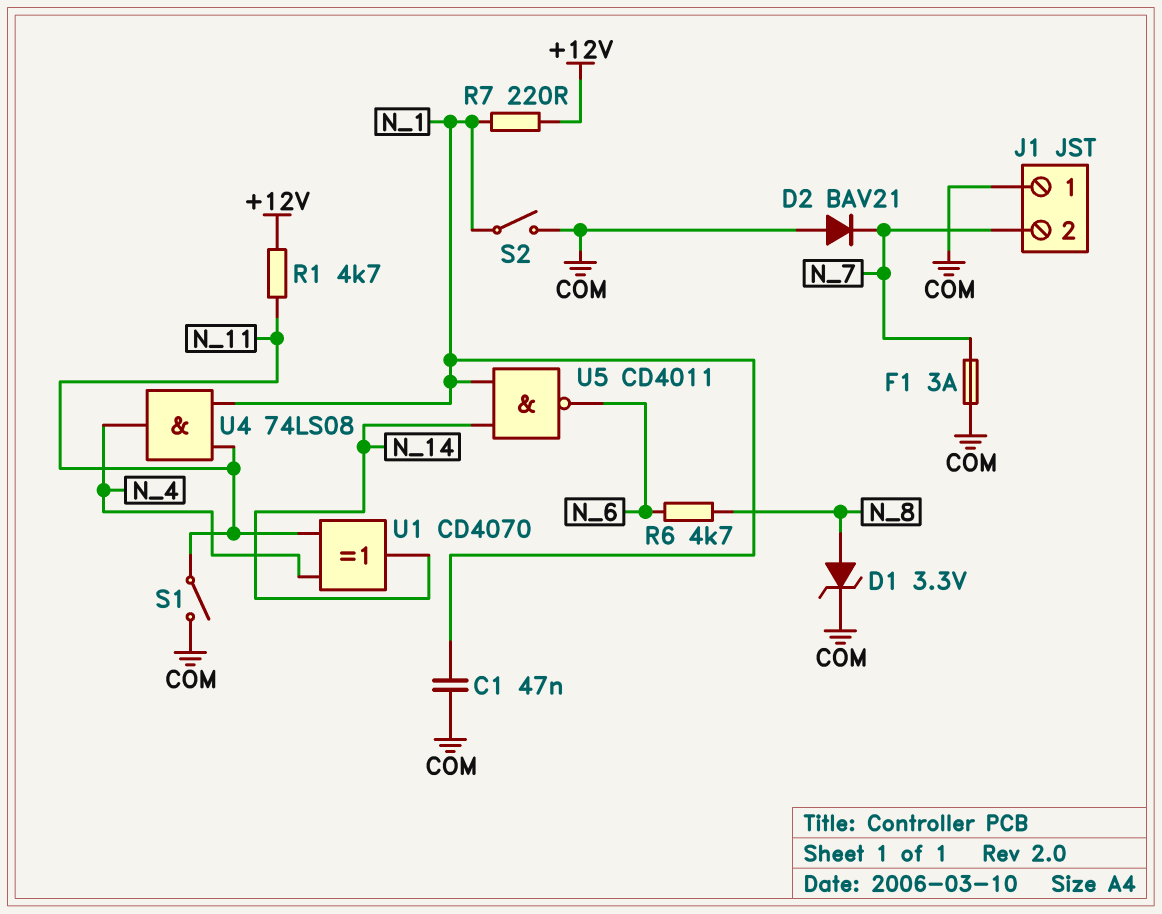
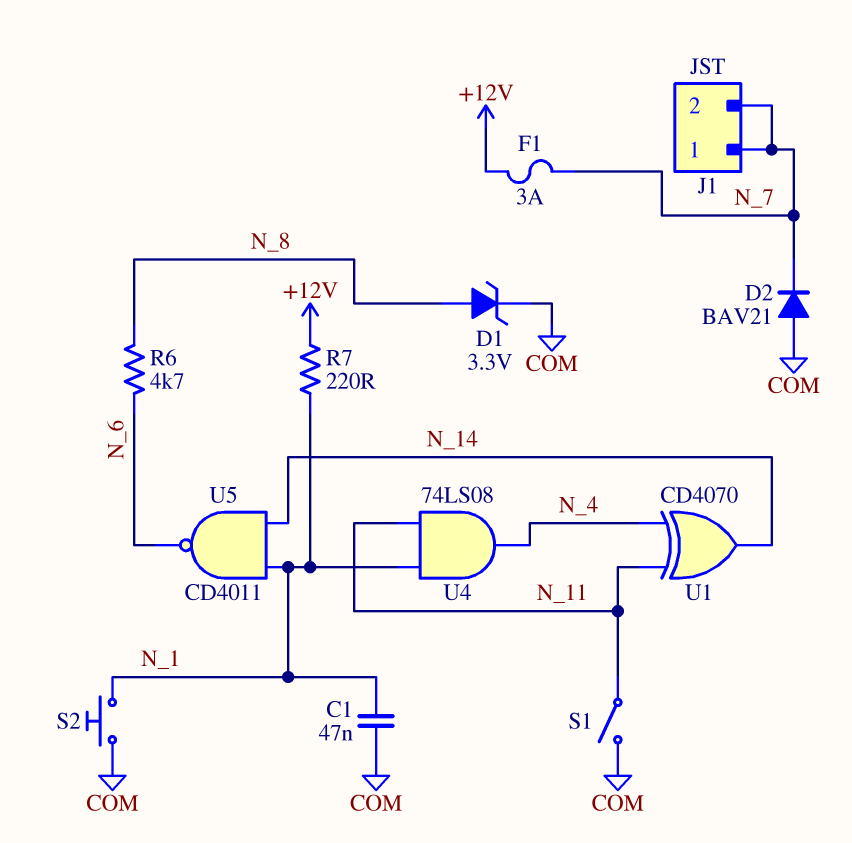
F1: 3A (COM, N_7) -> 3A (+12V, N_7)
J1 pin 1: COM -> N_7
R1: 4.7k (+12V, N_11) -> none
S2: switch (COM, N_1) -> button (COM, N_1)

